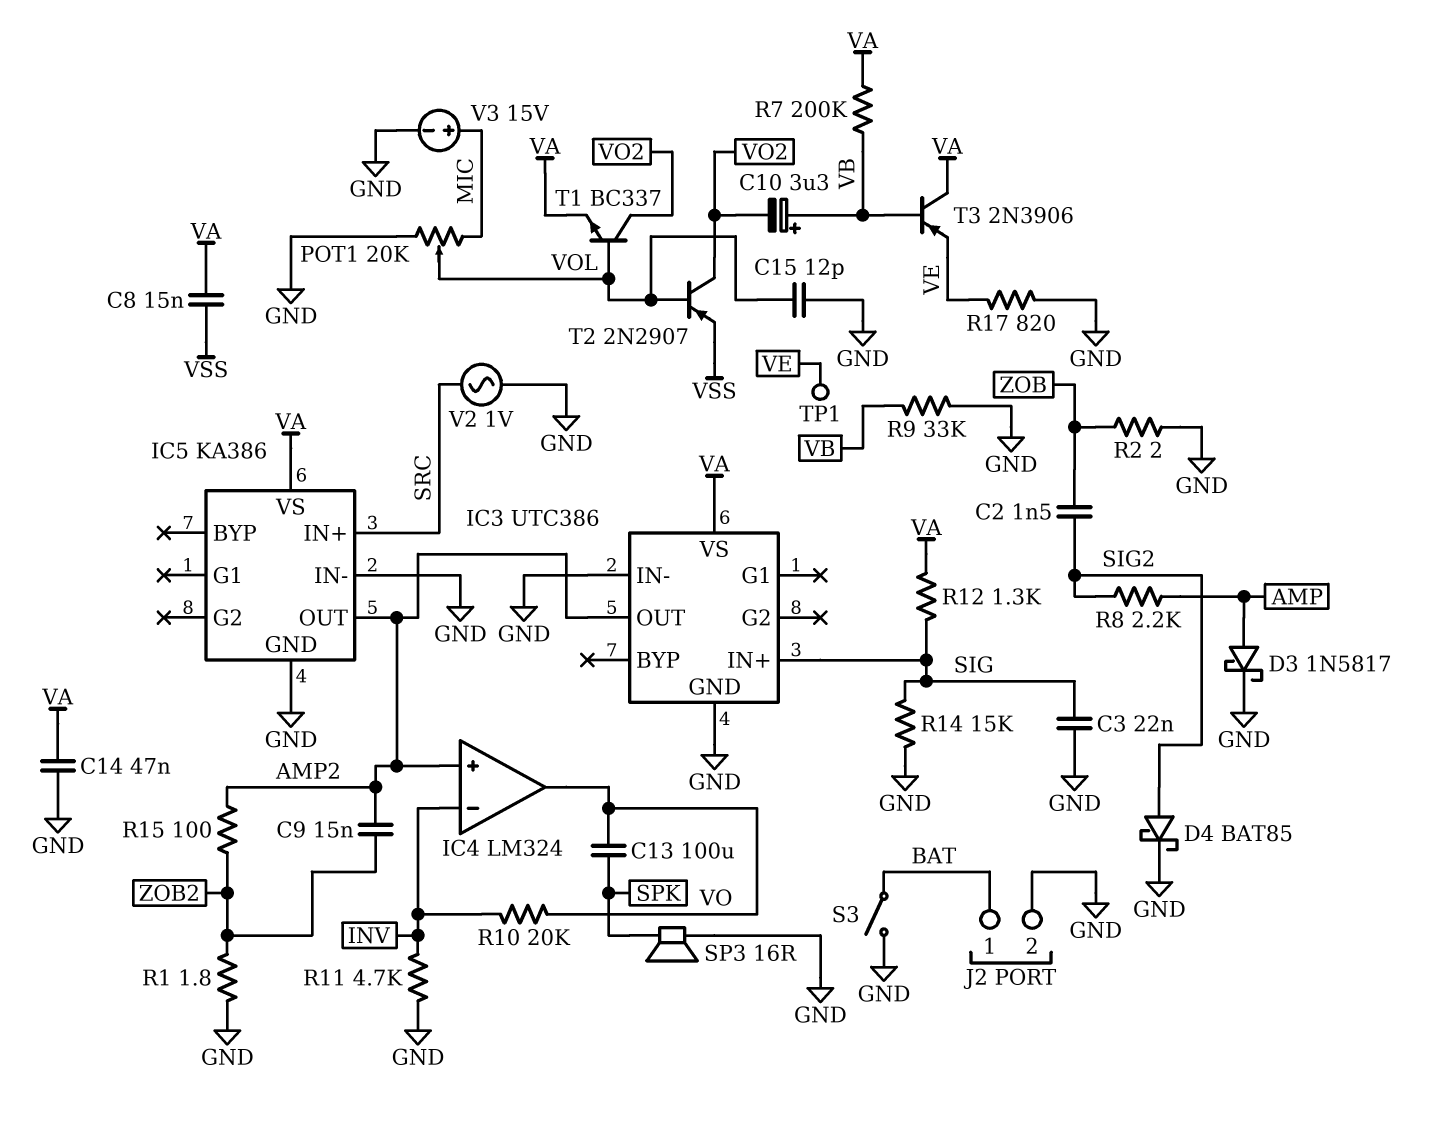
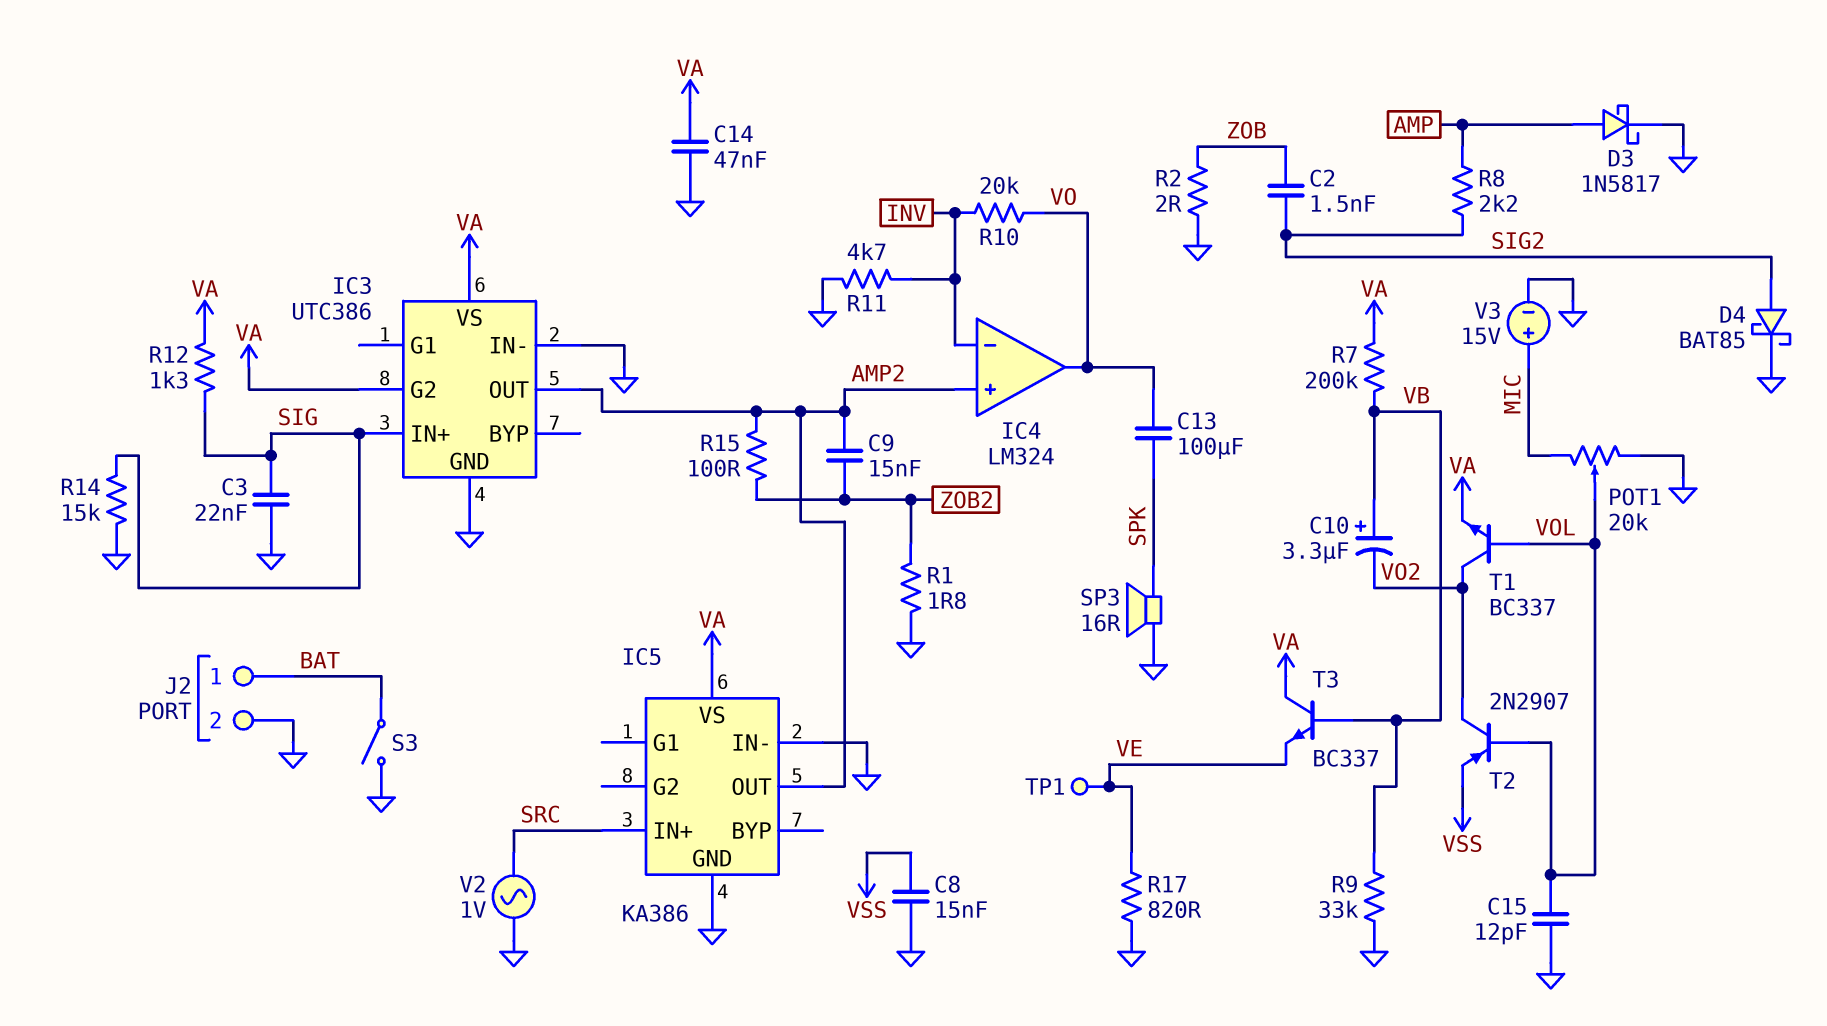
C8: 15nF (VA, VSS) -> 15nF (GND, VSS)
IC3 pin G2: none -> VA
T3: PNP 2N3906 (B VB, C VA, E VE) -> NPN BC337 (B VB, C VA, E VE)

